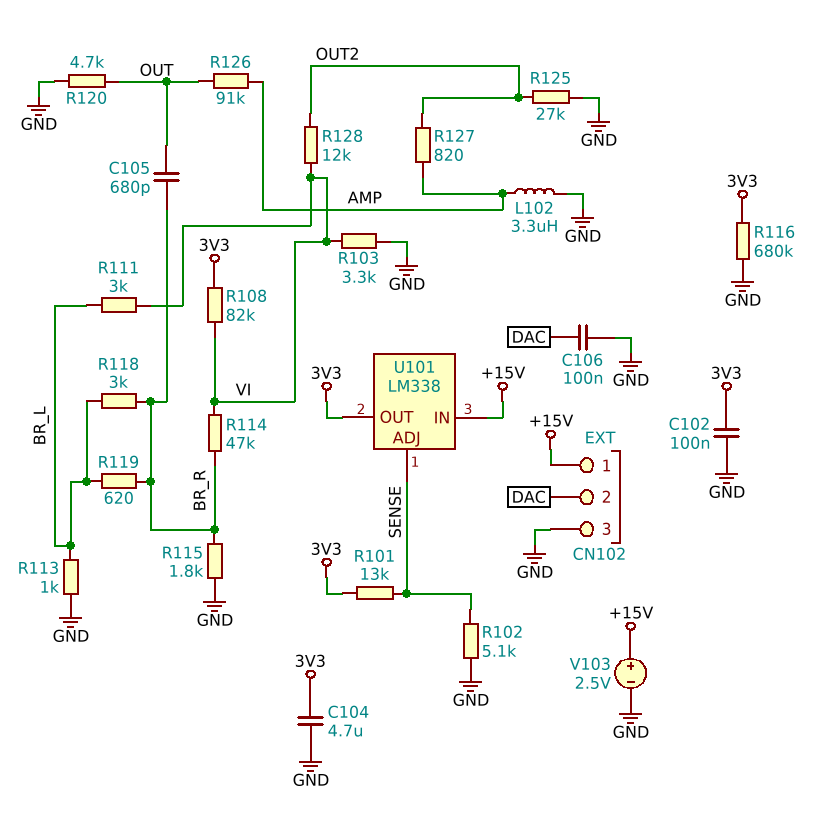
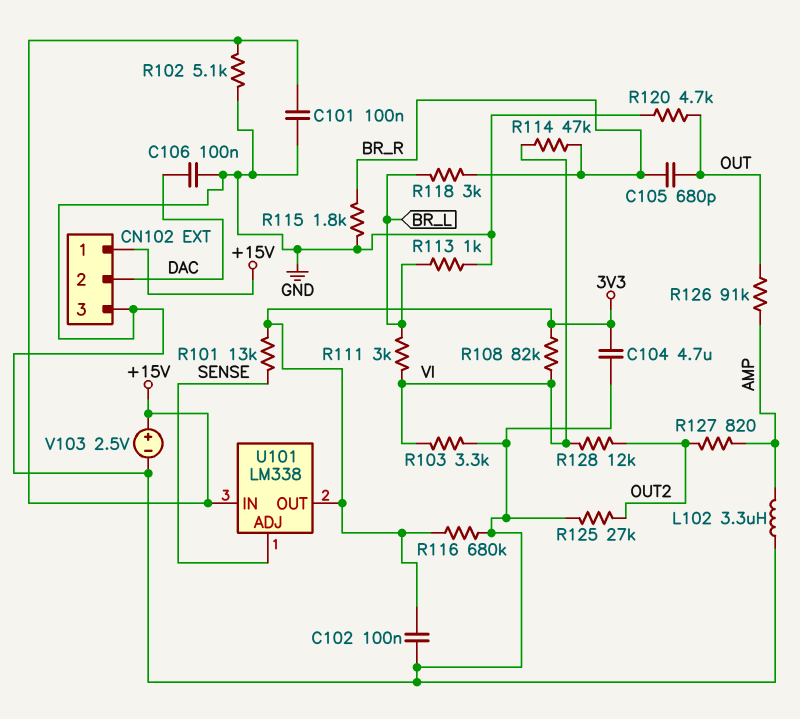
C101: none -> 100nF (+15V, GND)
R102: 5.1k (GND, SENSE) -> 5.1k (+15V, GND)
R119: 620 (BR_L, BR_R) -> none

